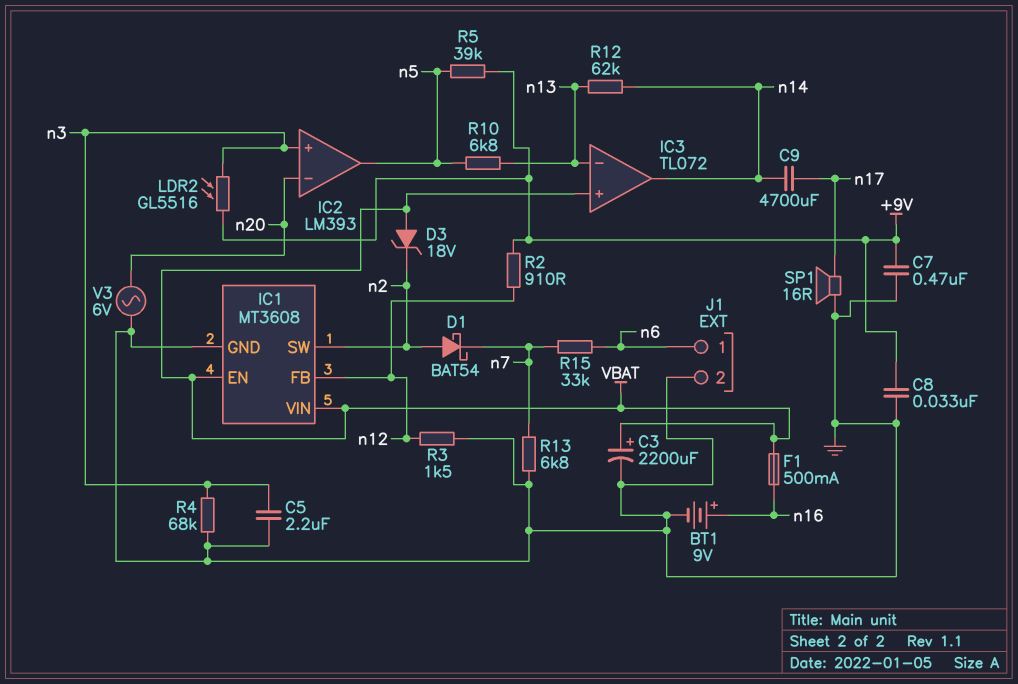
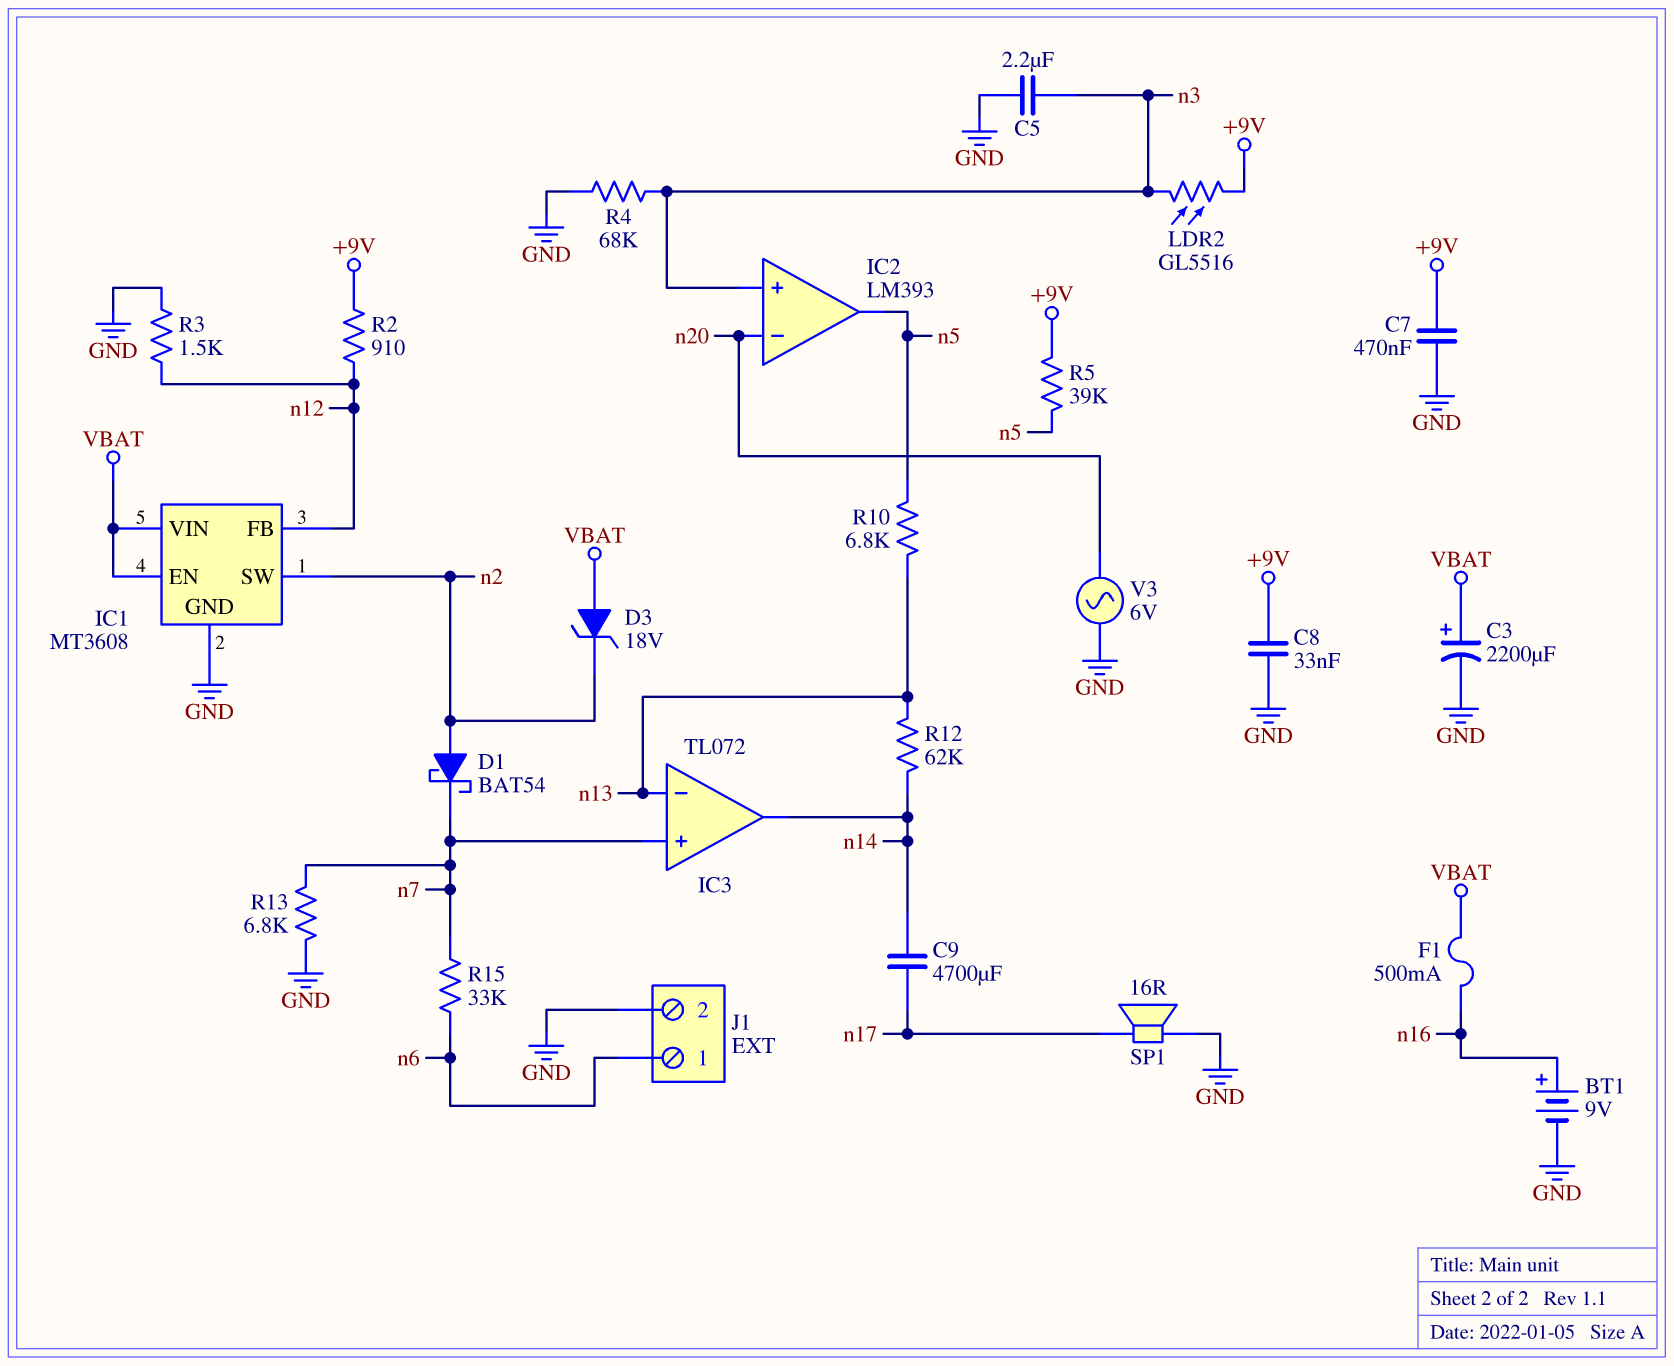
IC3 pin in+: VBAT -> n7

